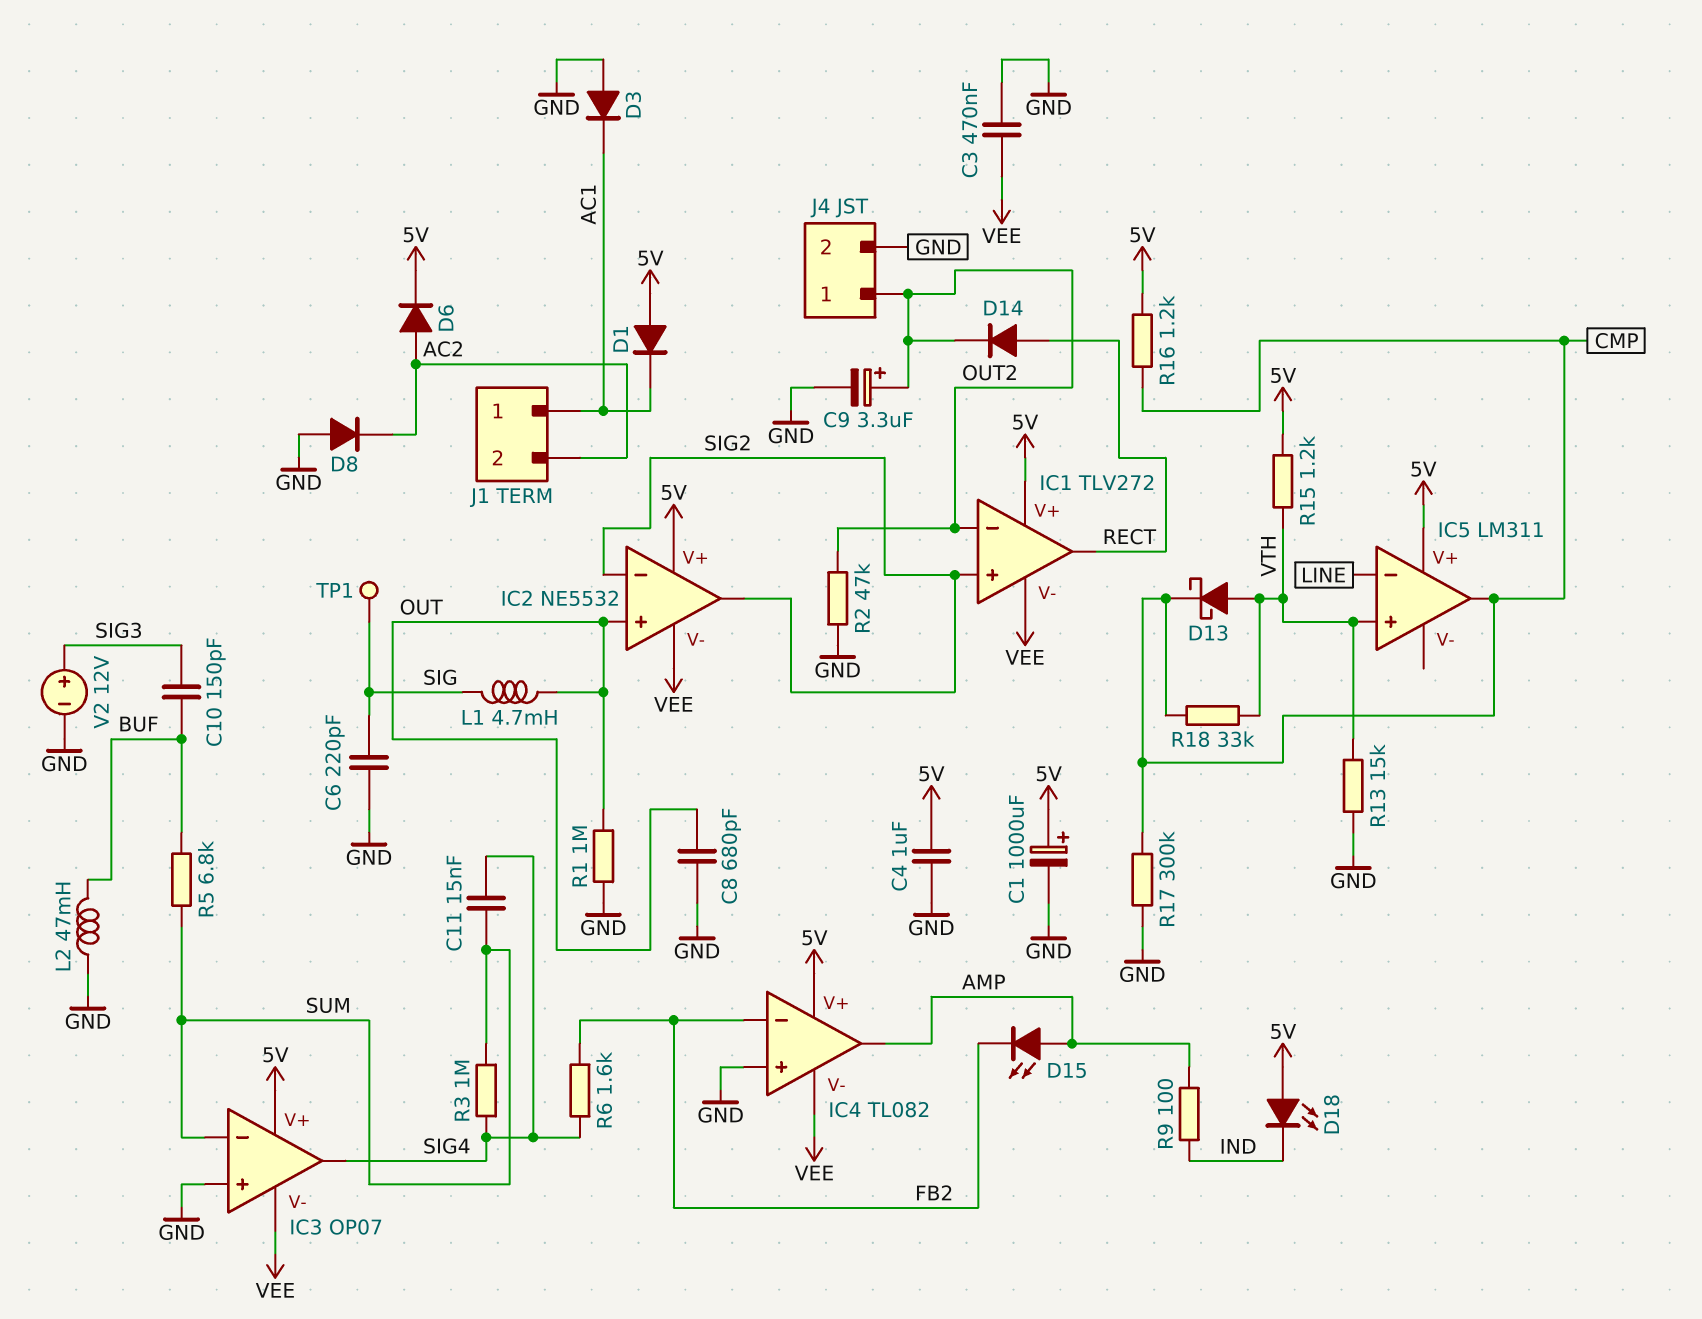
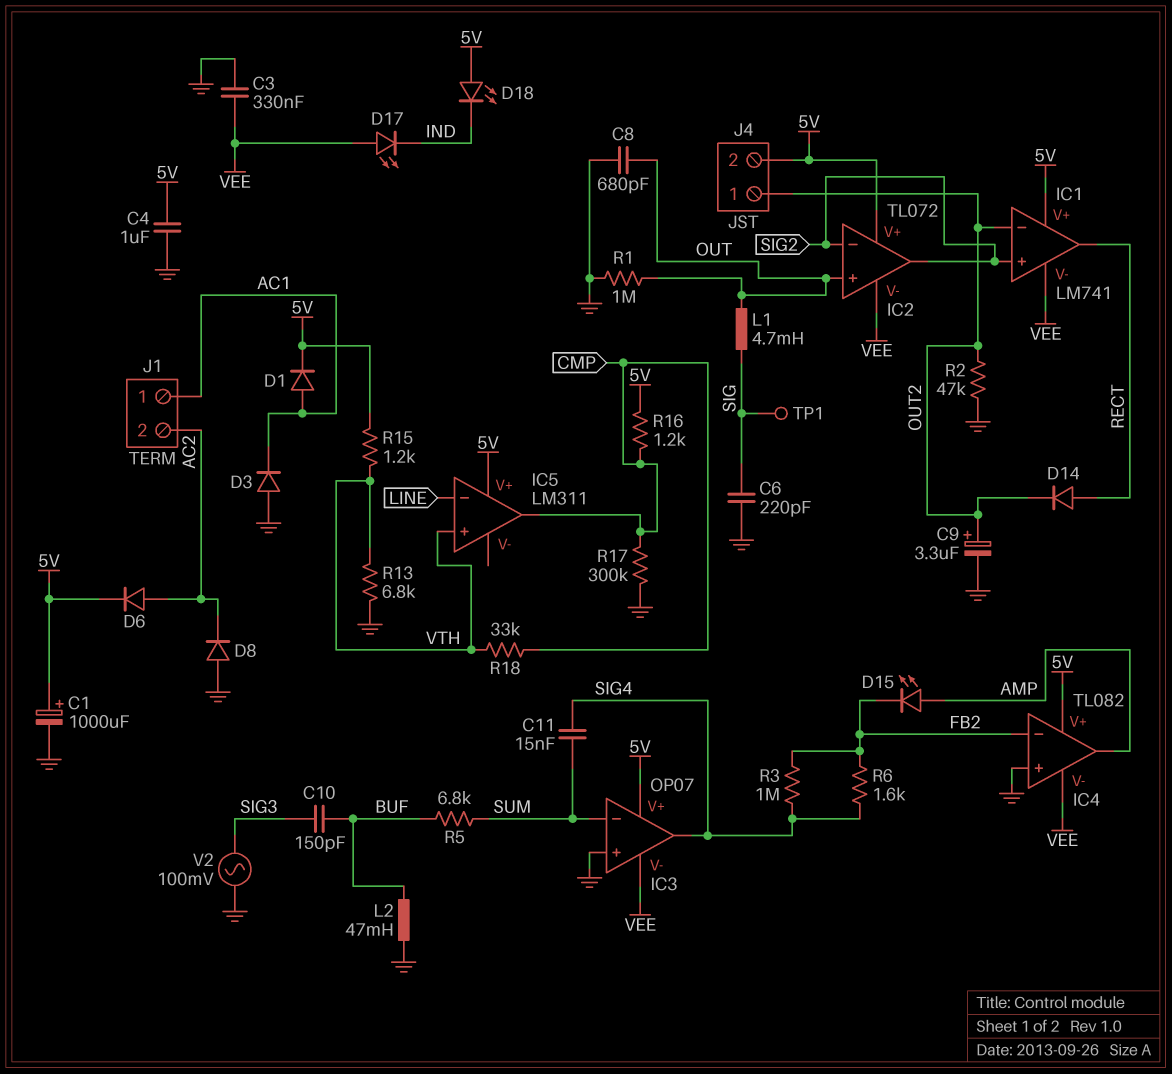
C3: 470nF (GND, VEE) -> 330nF (GND, VEE)
D1: diode (A 5V, K AC1) -> diode (A AC1, K 5V)
D13: schottky (A VTH, K CMP) -> none
D17: none -> LED (A VEE, K IND)
IC1: TLV272 -> LM741
IC2: NE5532 -> TL072
J4 pin 2: GND -> 5V
R3: 1M (SIG4, SUM) -> 1M (FB2, SIG4)
R9: 100 (AMP, IND) -> none
R13: 15k (GND, VTH) -> 6.8k (GND, VTH)
V2: 12V (plus SIG3, minus GND) -> AC 100mV (GND, SIG3)

